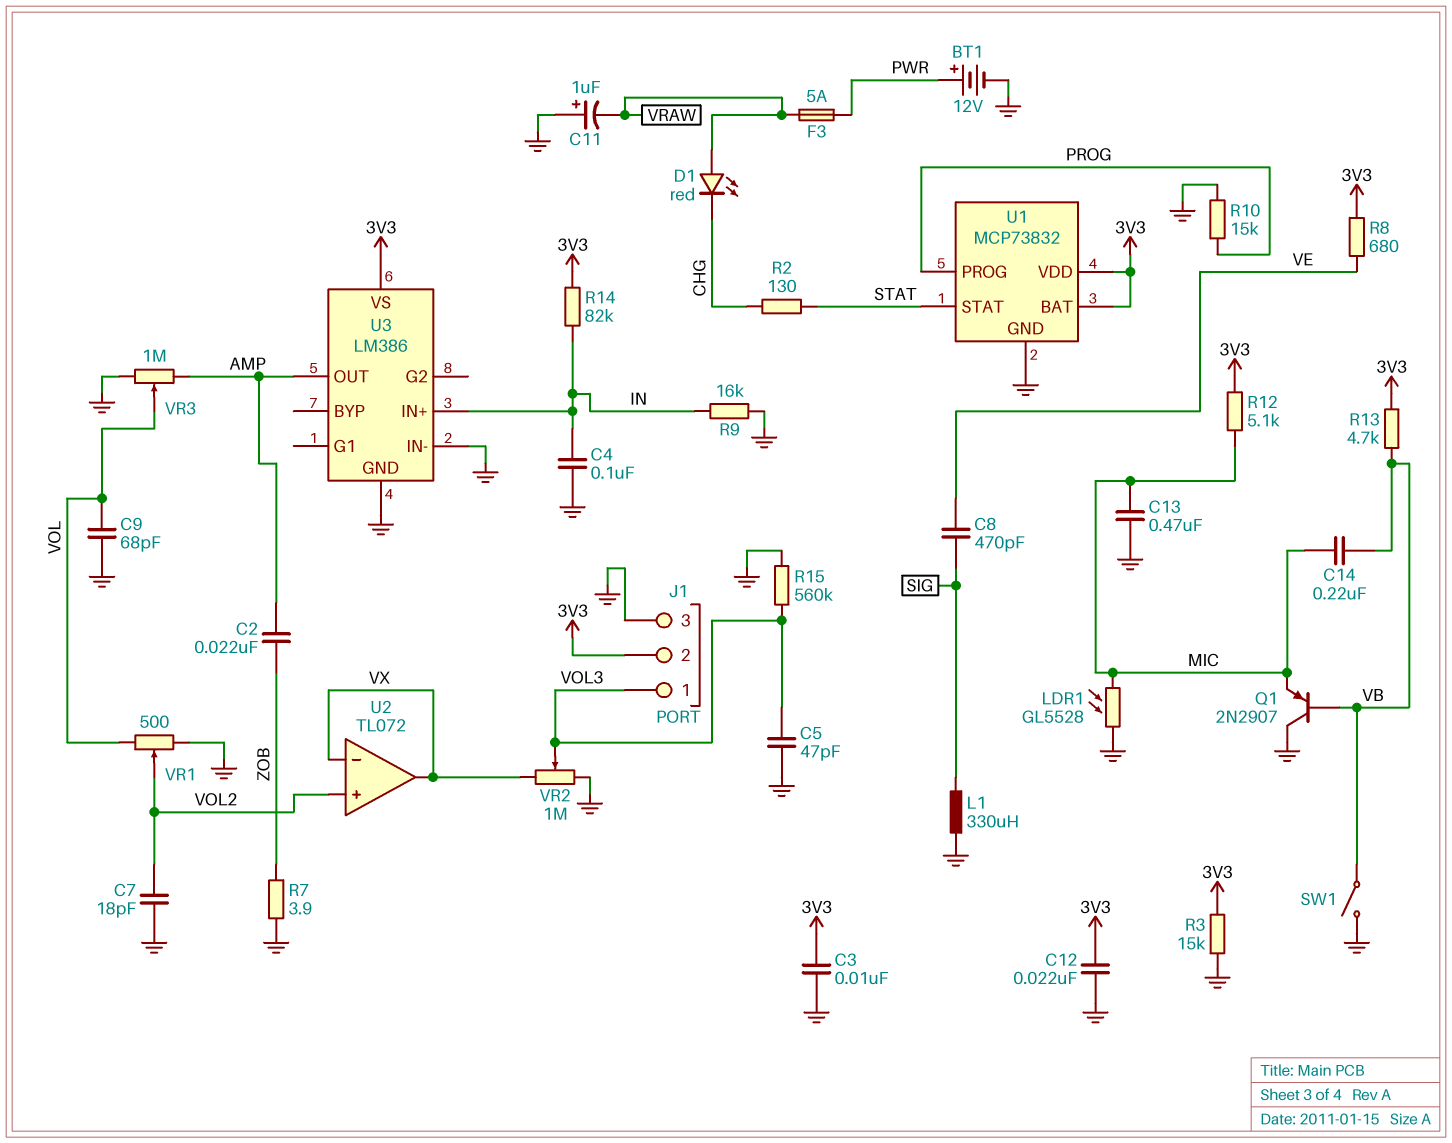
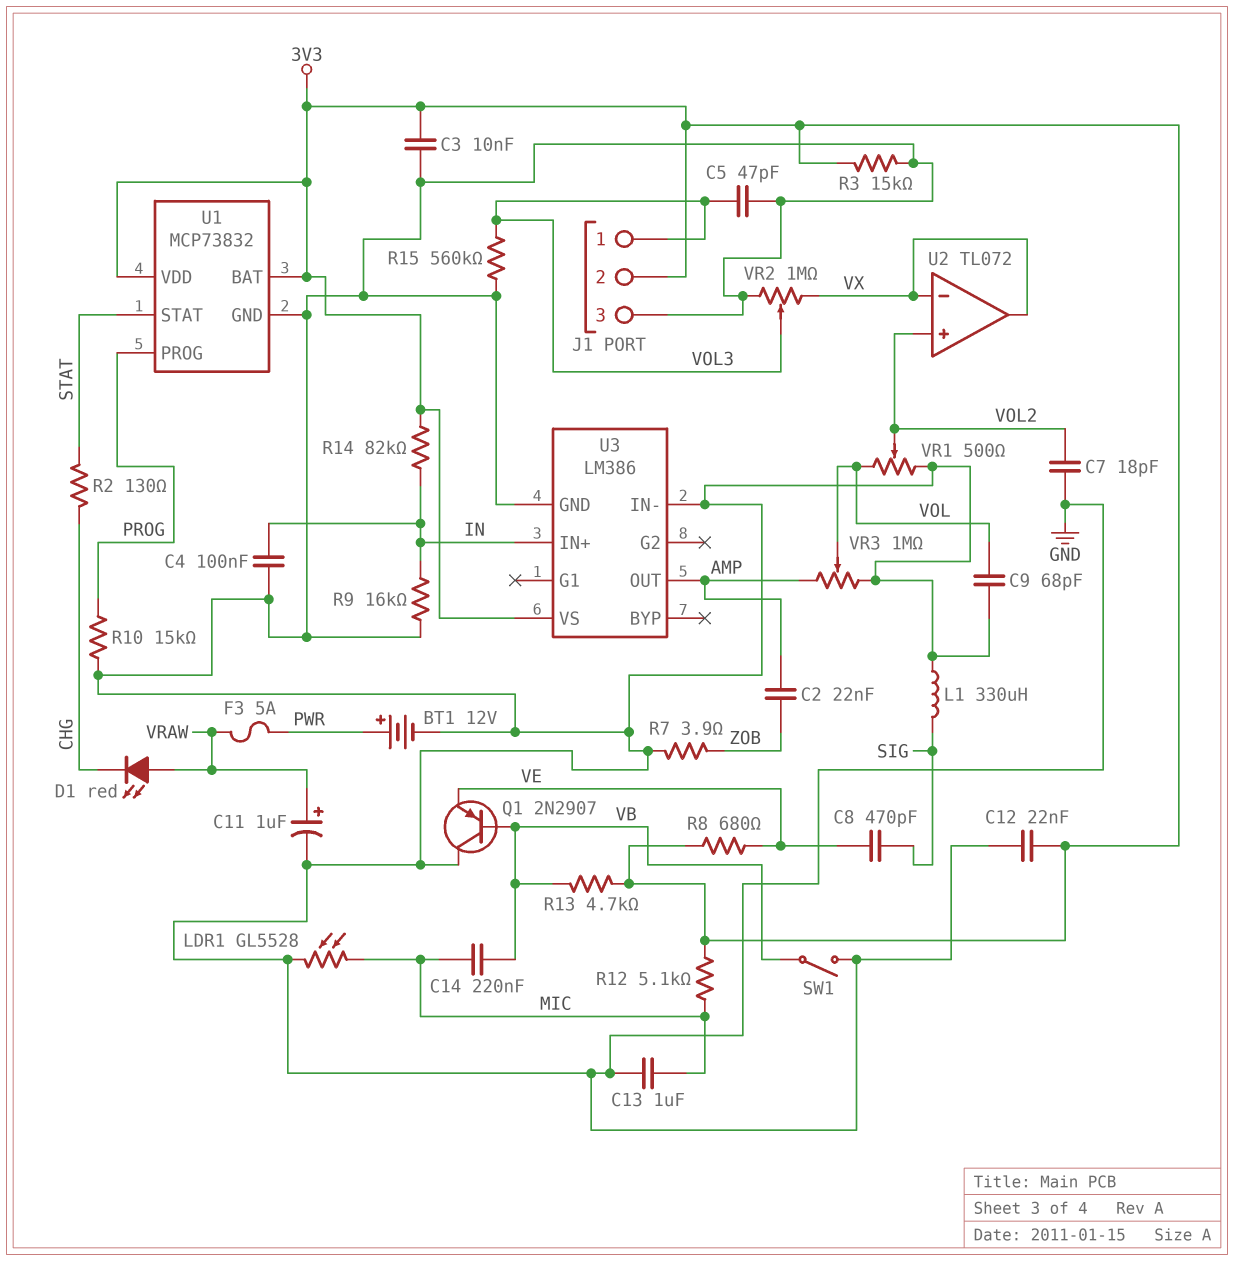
C11: 1uF (plus GND, minus VRAW) -> 1uF (plus VRAW, minus GND)
C13: 470nF (GND, MIC) -> 1uF (GND, MIC)
Q1: PNP 2N2907 (B VB, C GND, E MIC) -> PNP 2N2907 (B VB, C GND, E VE)

